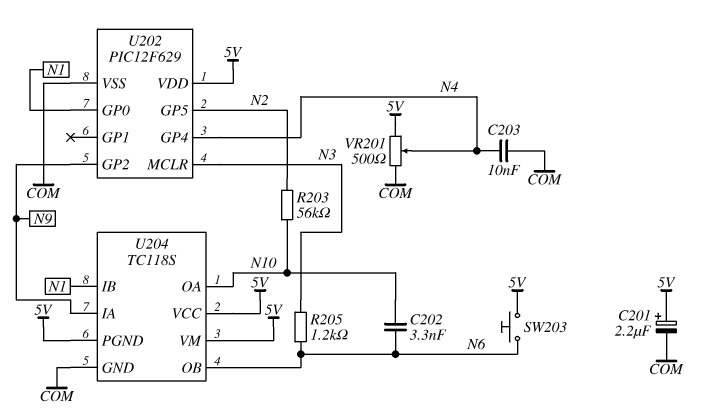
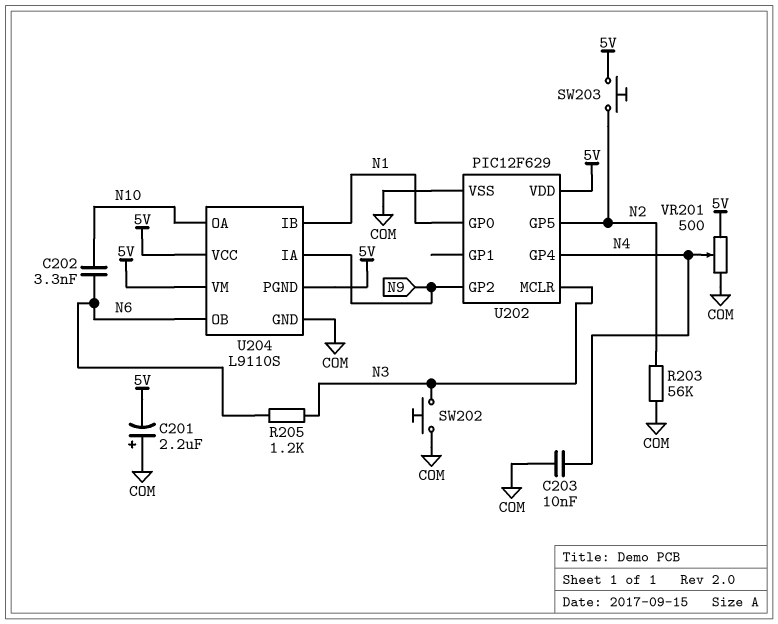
C201: 2.2uF (plus 5V, minus COM) -> 2.2uF (plus COM, minus 5V)
R203: 56k (N2, N10) -> 56k (COM, N2)
SW202: none -> button (COM, N3)
SW203: button (5V, N6) -> button (5V, N2)
U204: TC118S -> L9110S

